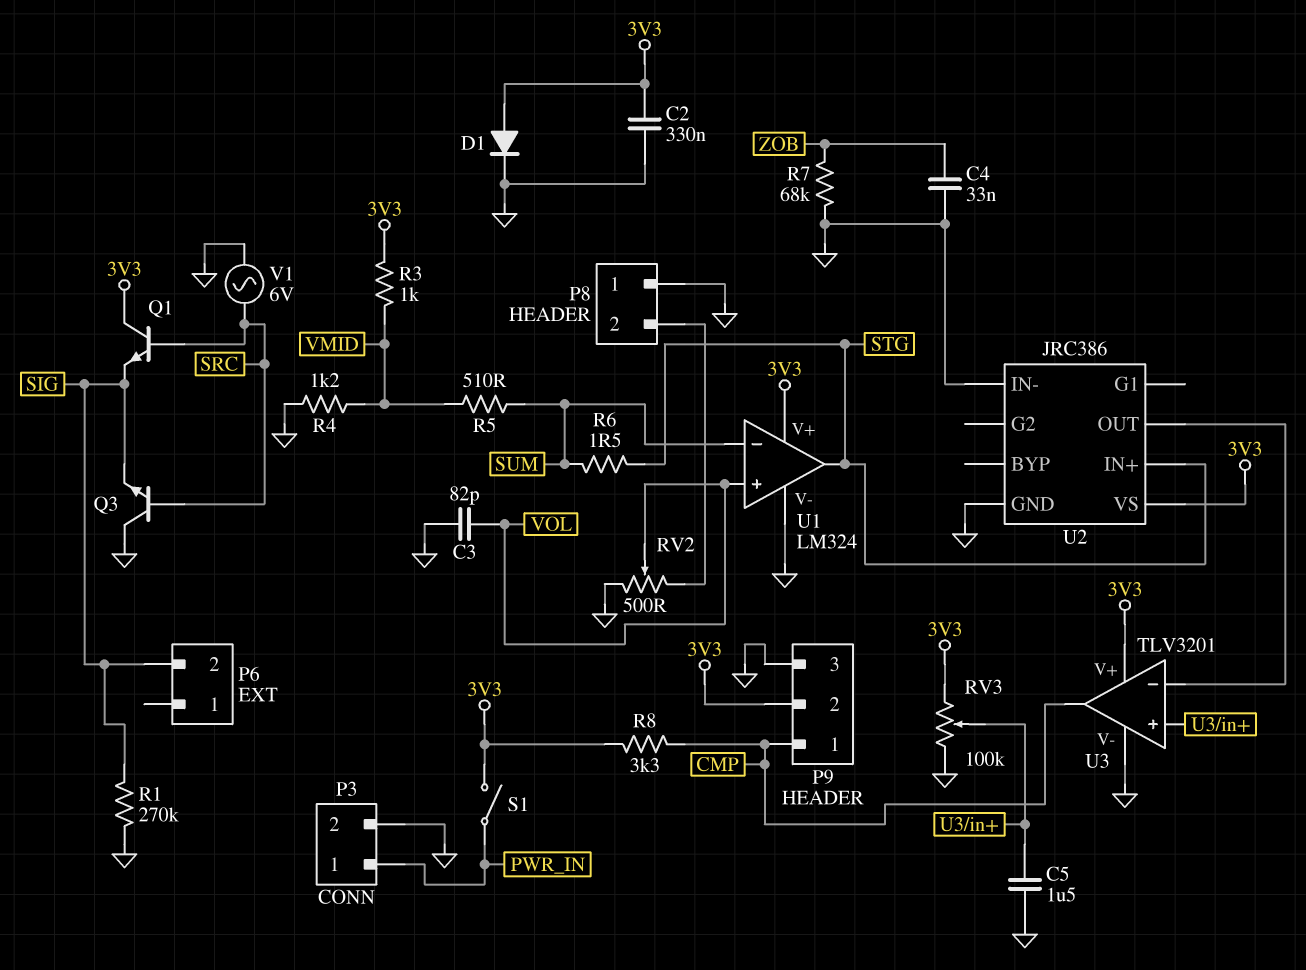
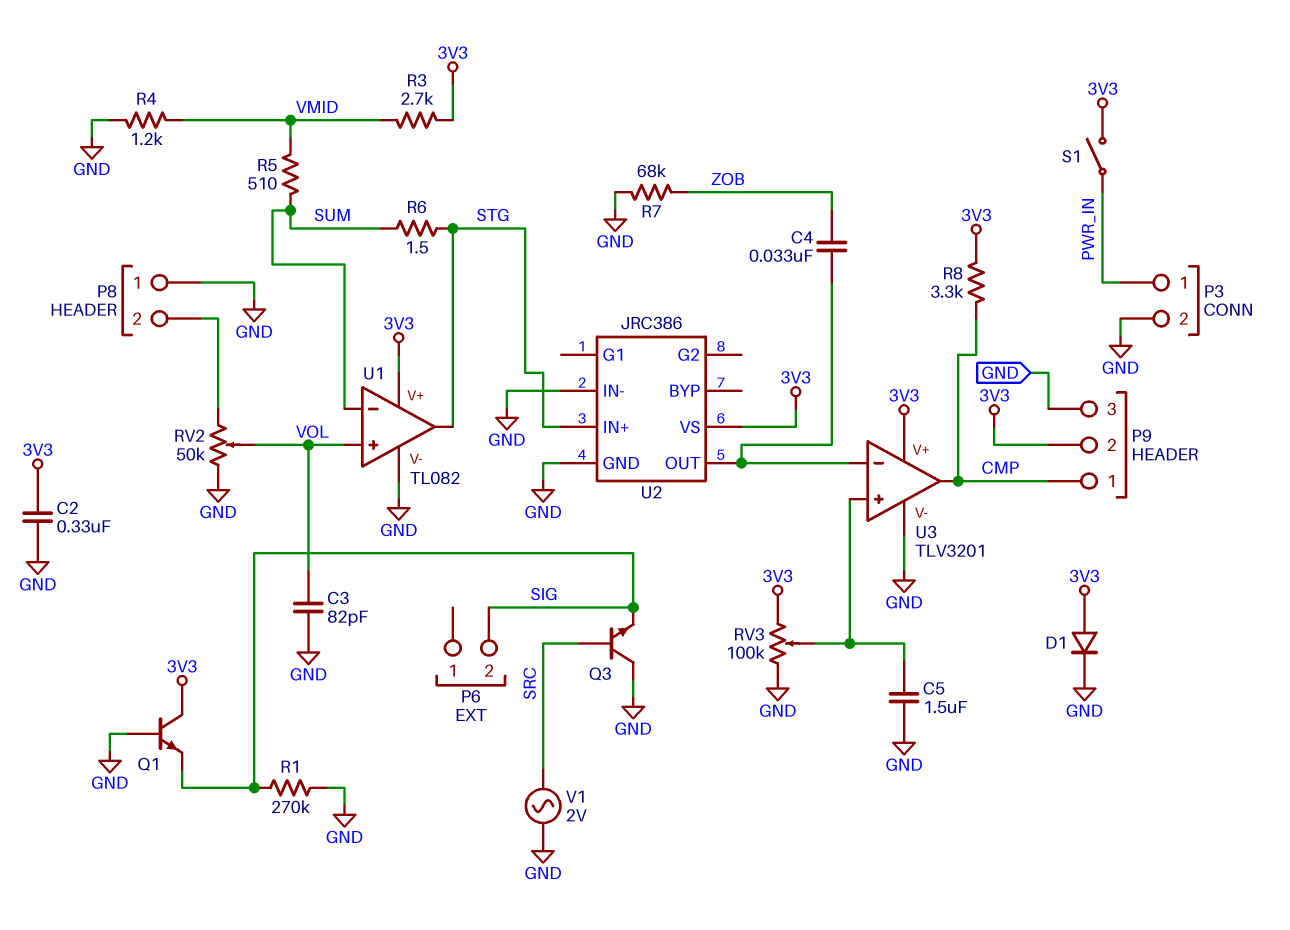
C4: 33nF (GND, ZOB) -> 33nF (U2/OUT, ZOB)
Q1: NPN (B SRC, C 3V3, E SIG) -> NPN (B GND, C 3V3, E SIG)
R3: 1k (3V3, VMID) -> 2.7k (3V3, VMID)
RV2: 500 (GND, P8/2, wiper VOL) -> 50k (GND, P8/2, wiper VOL)
U1: LM324 -> TL082
V1: AC 6V (GND, SRC) -> AC 2V (GND, SRC)

